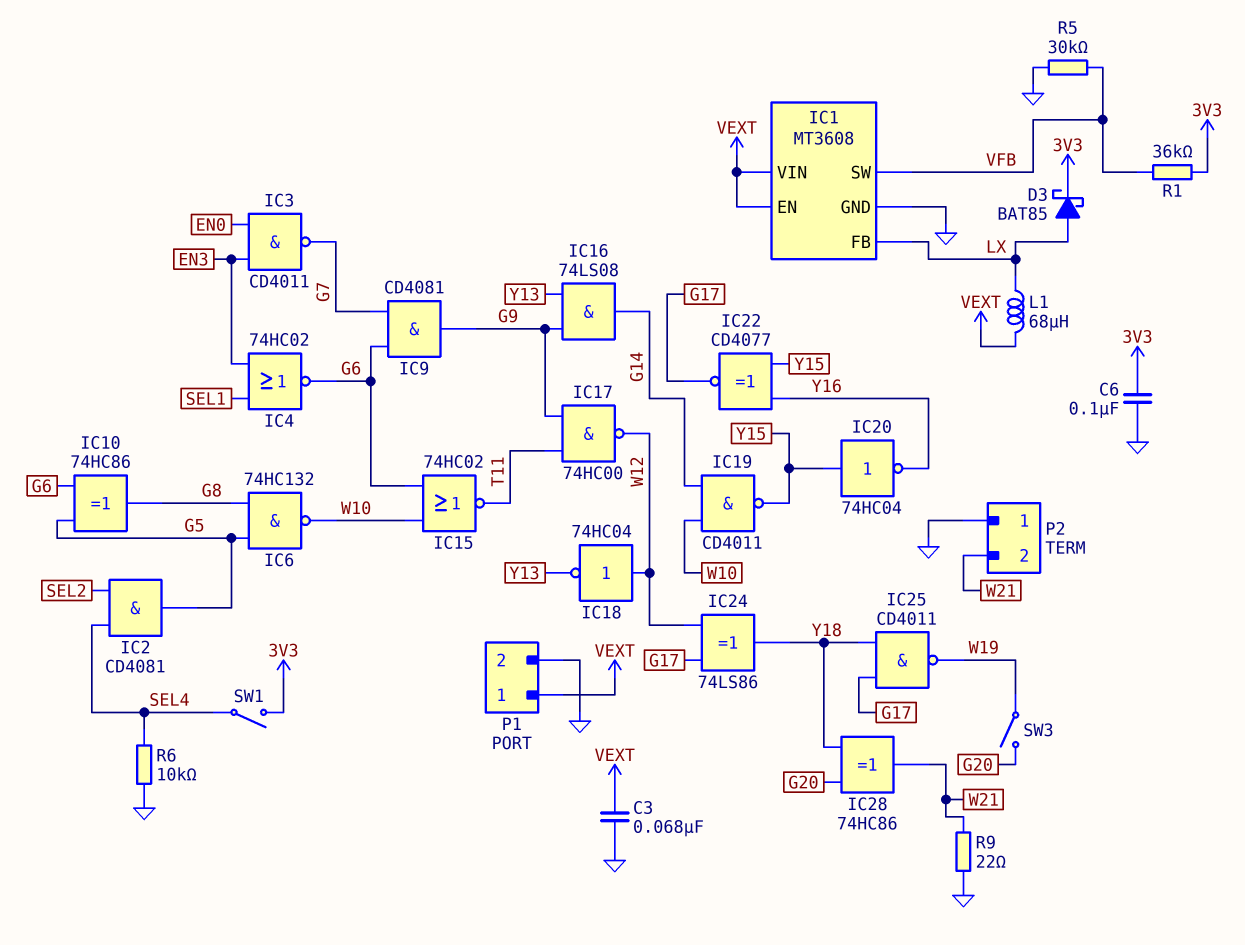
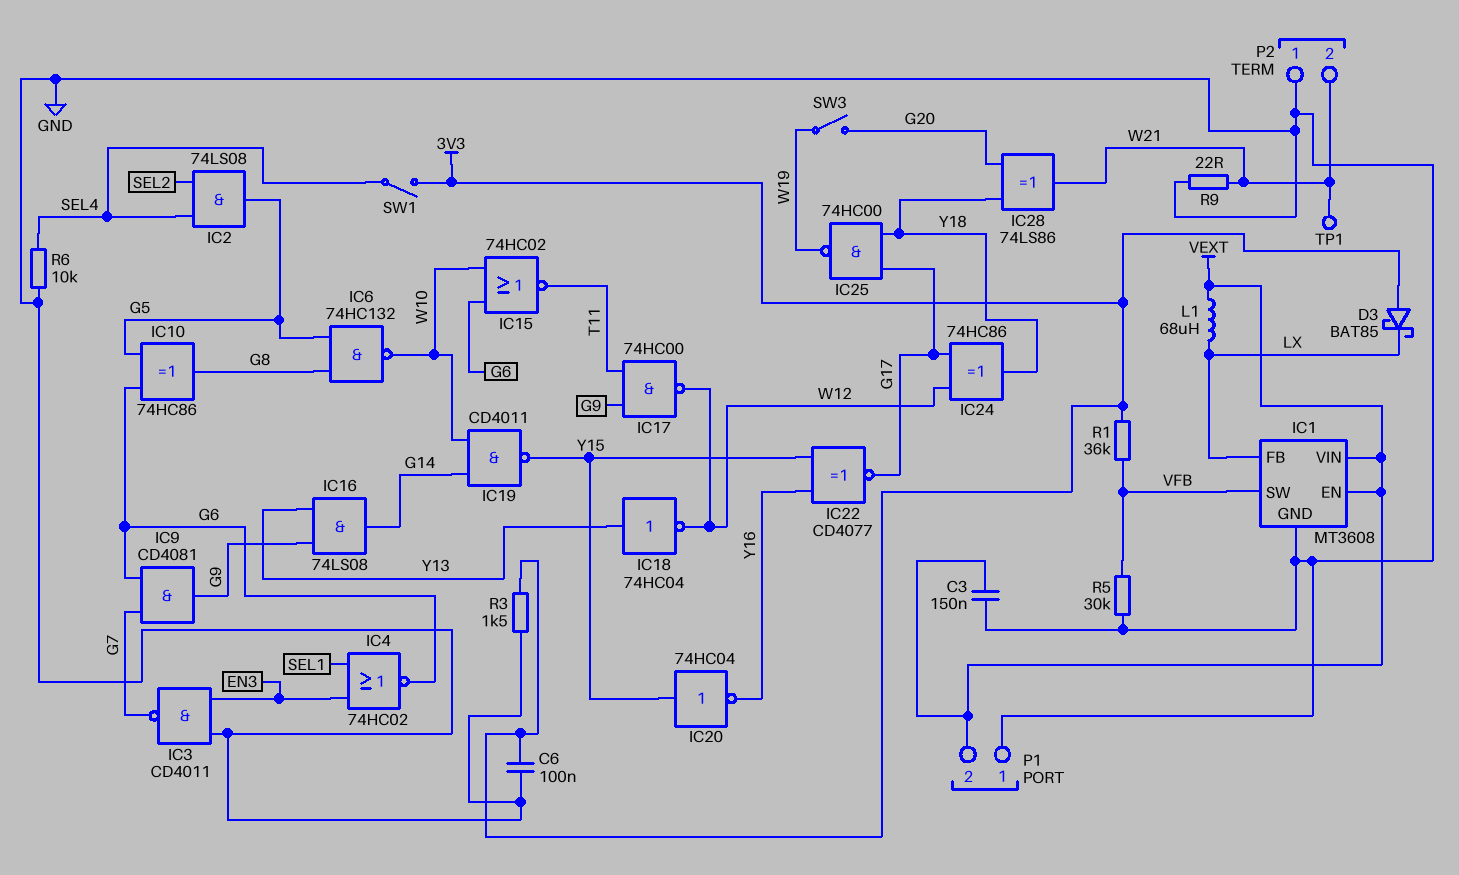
C3: 68nF (GND, VEXT) -> 150nF (GND, VEXT)
D3: schottky BAT85 (A LX, K 3V3) -> schottky BAT85 (A 3V3, K LX)
IC2: AND CD4081 (in SEL2, in SEL4, out G5) -> AND 74LS08 (in SEL2, in SEL4, out G5)
IC3: NAND CD4011 (in EN0, in EN3, out G7) -> NAND CD4011 (in EN3, in GND, out G7)
IC18: NOT 74HC04 (in W12, out Y13) -> NOT 74HC04 (in Y13, out W12)
IC24: XOR 74LS86 (in G17, in W12, out Y18) -> XOR 74HC86 (in G17, in W12, out Y18)
IC25: NAND CD4011 (in G17, in Y18, out W19) -> NAND 74HC00 (in G17, in Y18, out W19)
IC28: XOR 74HC86 (in G20, in Y18, out W21) -> XOR 74LS86 (in G20, in Y18, out W21)
P1 pin 1: VEXT -> GND
P1 pin 2: GND -> VEXT
R3: none -> 1.5k (3V3, GND)
TP1: none -> test point (W21)

